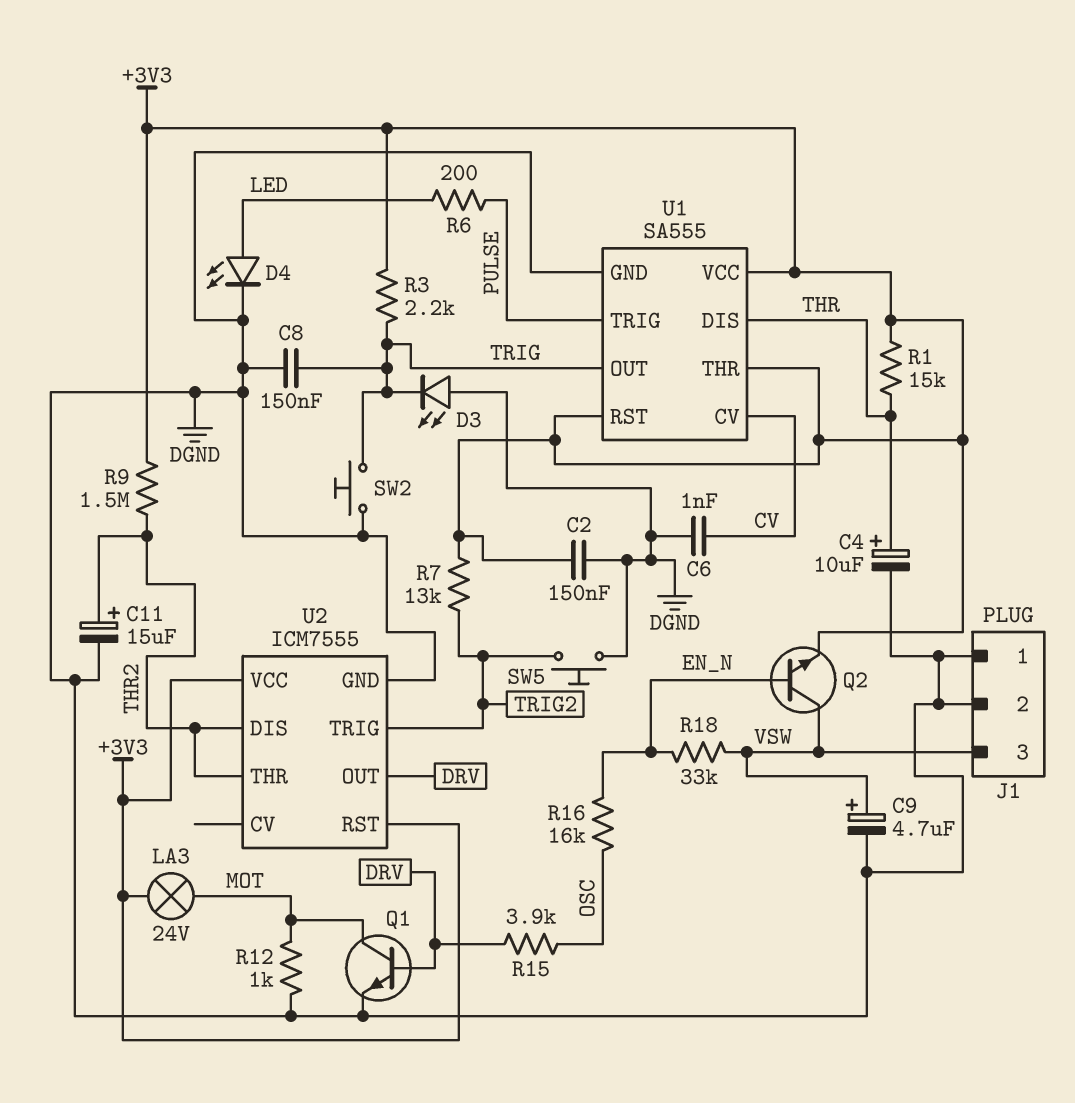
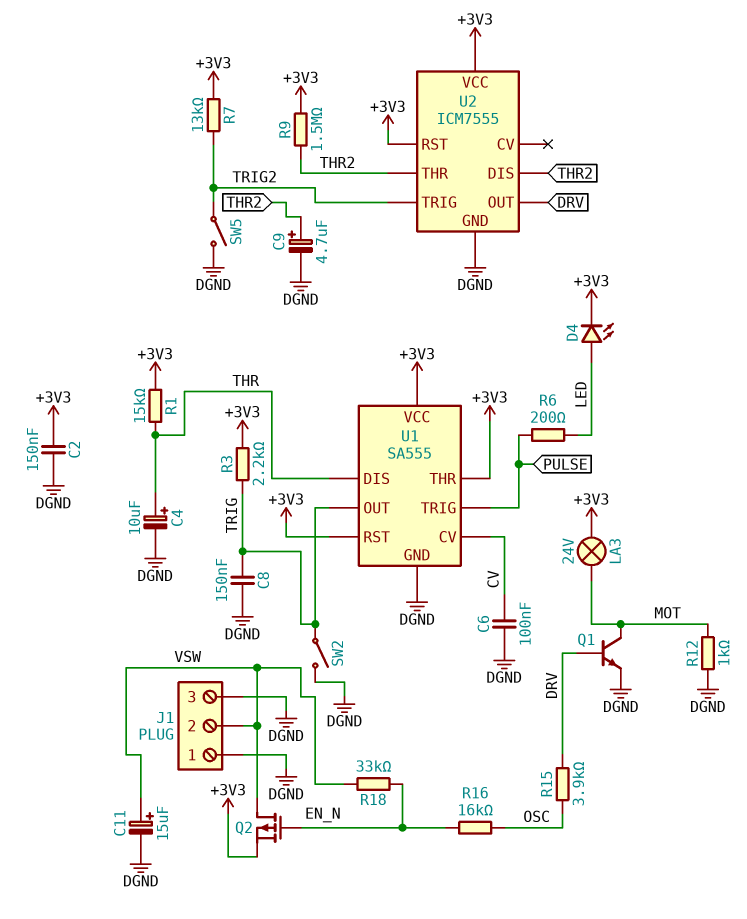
C6: 1nF (CV, DGND) -> 100nF (CV, DGND)
C9: 4.7uF (plus VSW, minus DGND) -> 4.7uF (plus THR2, minus DGND)
C11: 15uF (plus THR2, minus DGND) -> 15uF (plus VSW, minus DGND)
D3: LED (A DGND, K TRIG) -> none
D4: LED (A LED, K DGND) -> LED (A LED, K +3V3)
J1 pin 2: DGND -> VSW
J1 pin 3: VSW -> DGND
Q2: NPN (B EN_N, C VSW, E +3V3) -> PMOS (G EN_N, D VSW, S +3V3)
SW2: button (DGND, TRIG) -> switch (DGND, TRIG)
SW5: button (DGND, TRIG2) -> switch (DGND, TRIG2)

